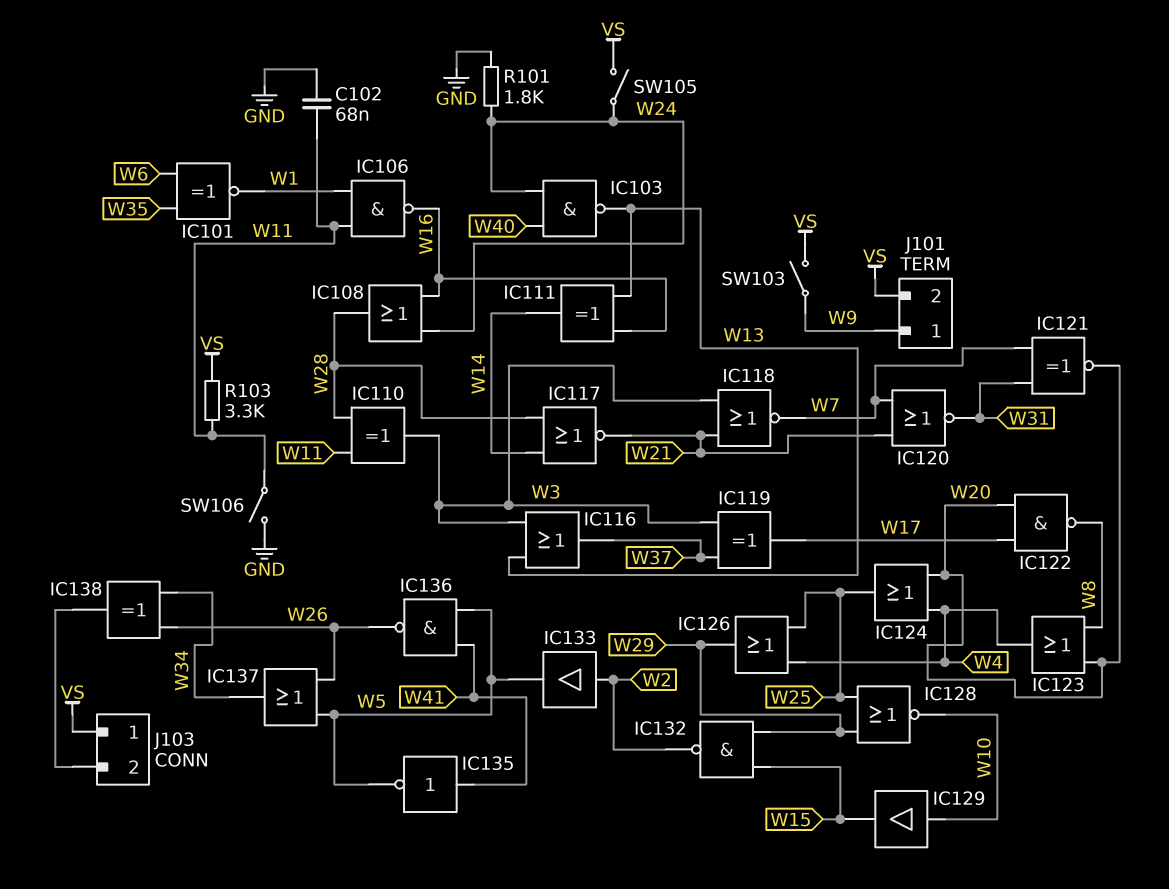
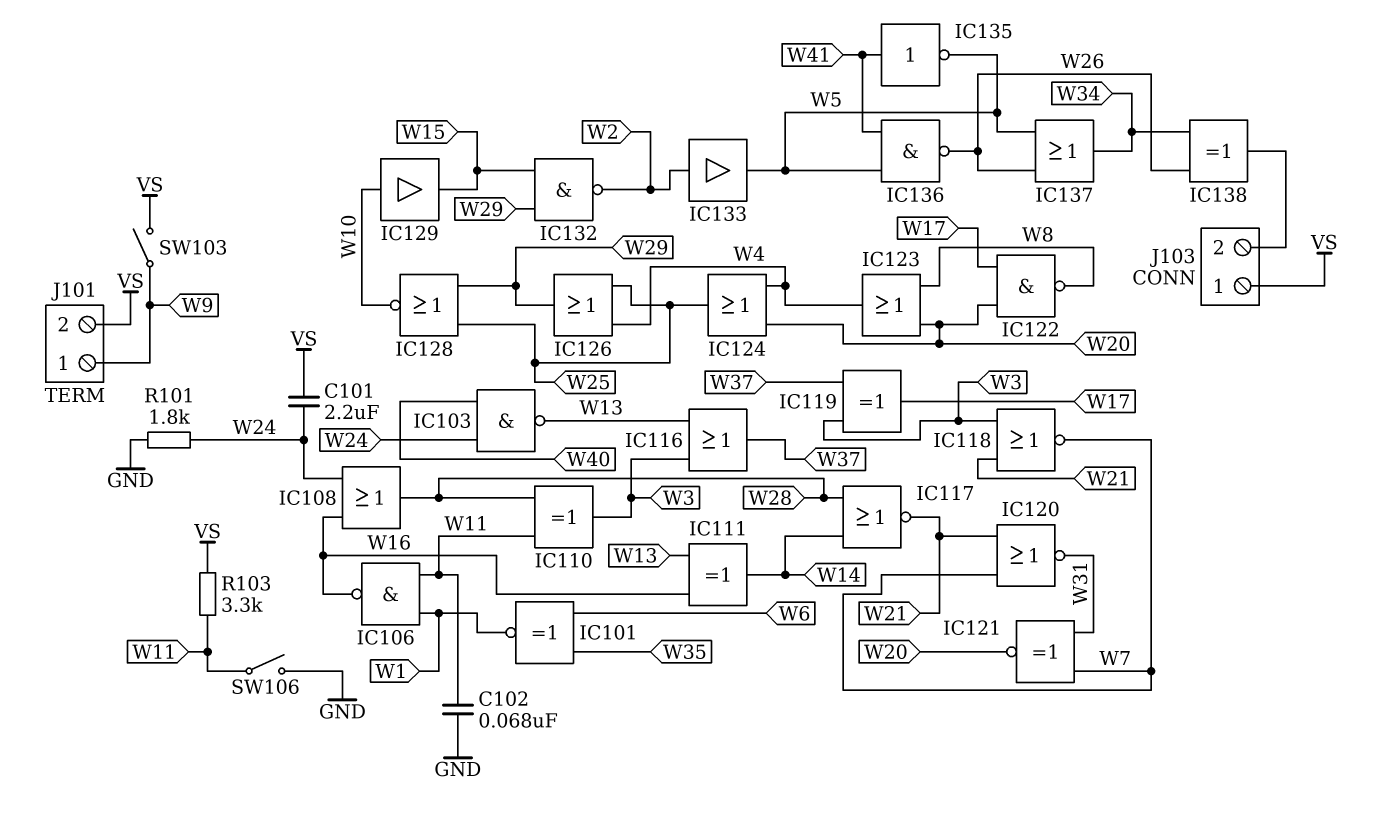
C101: none -> 2.2uF (VS, W24)
SW105: switch (VS, W24) -> none

